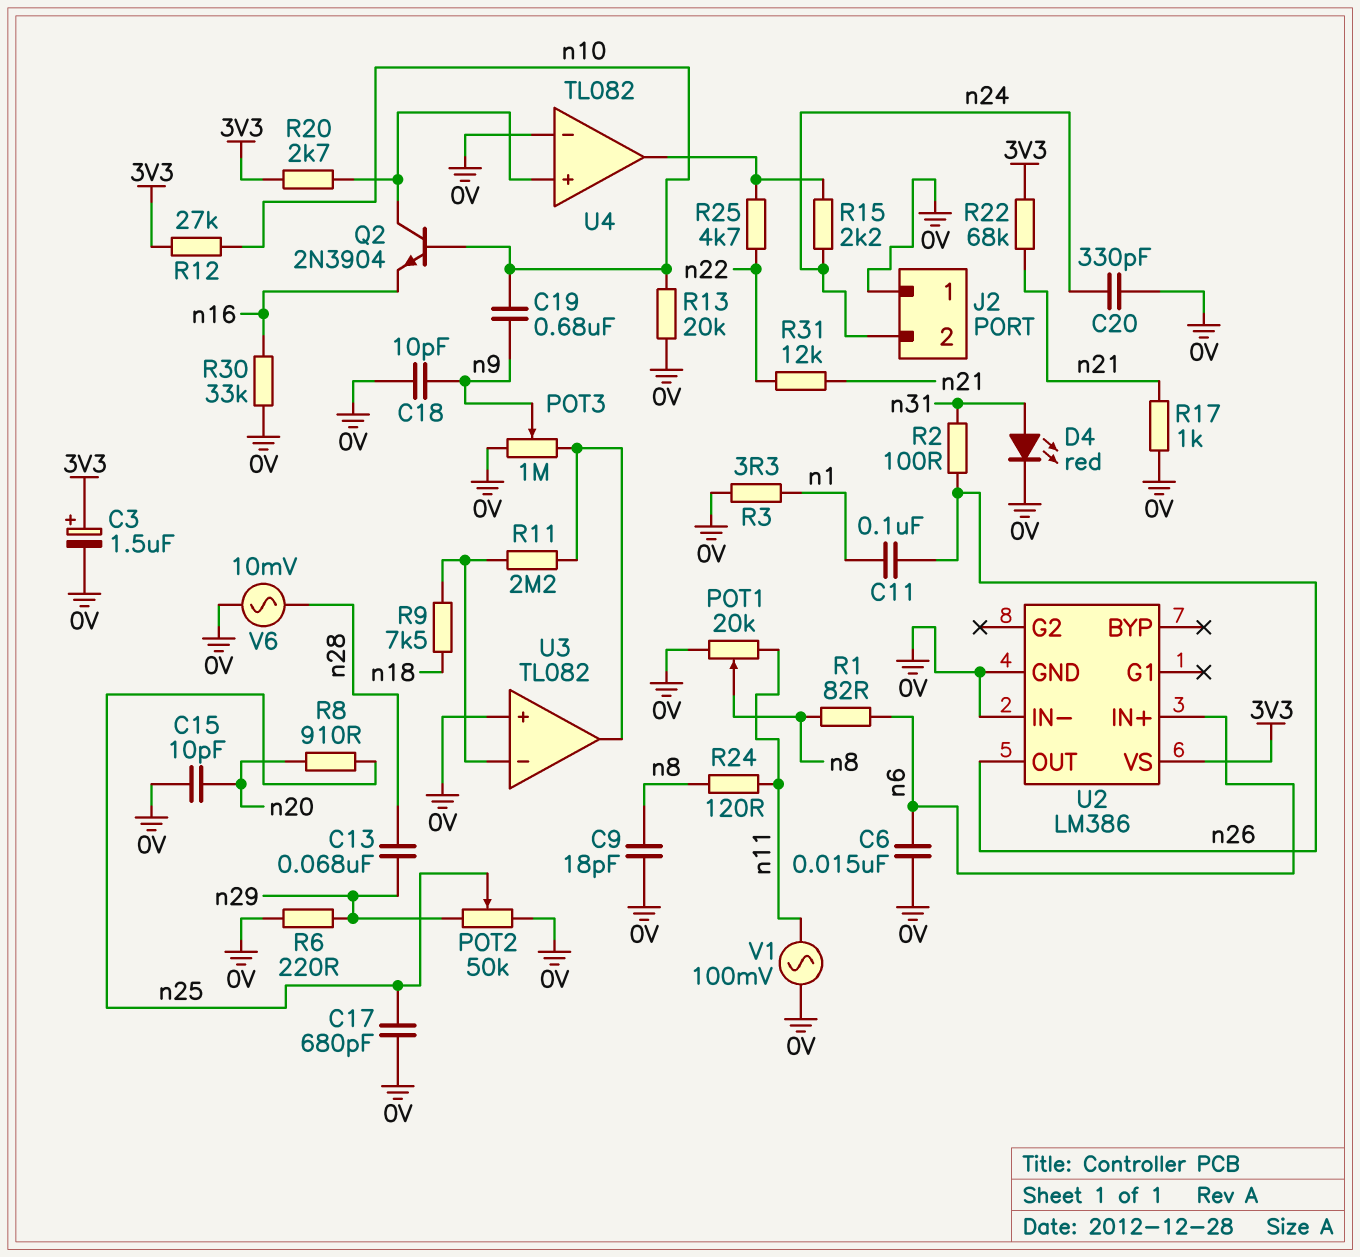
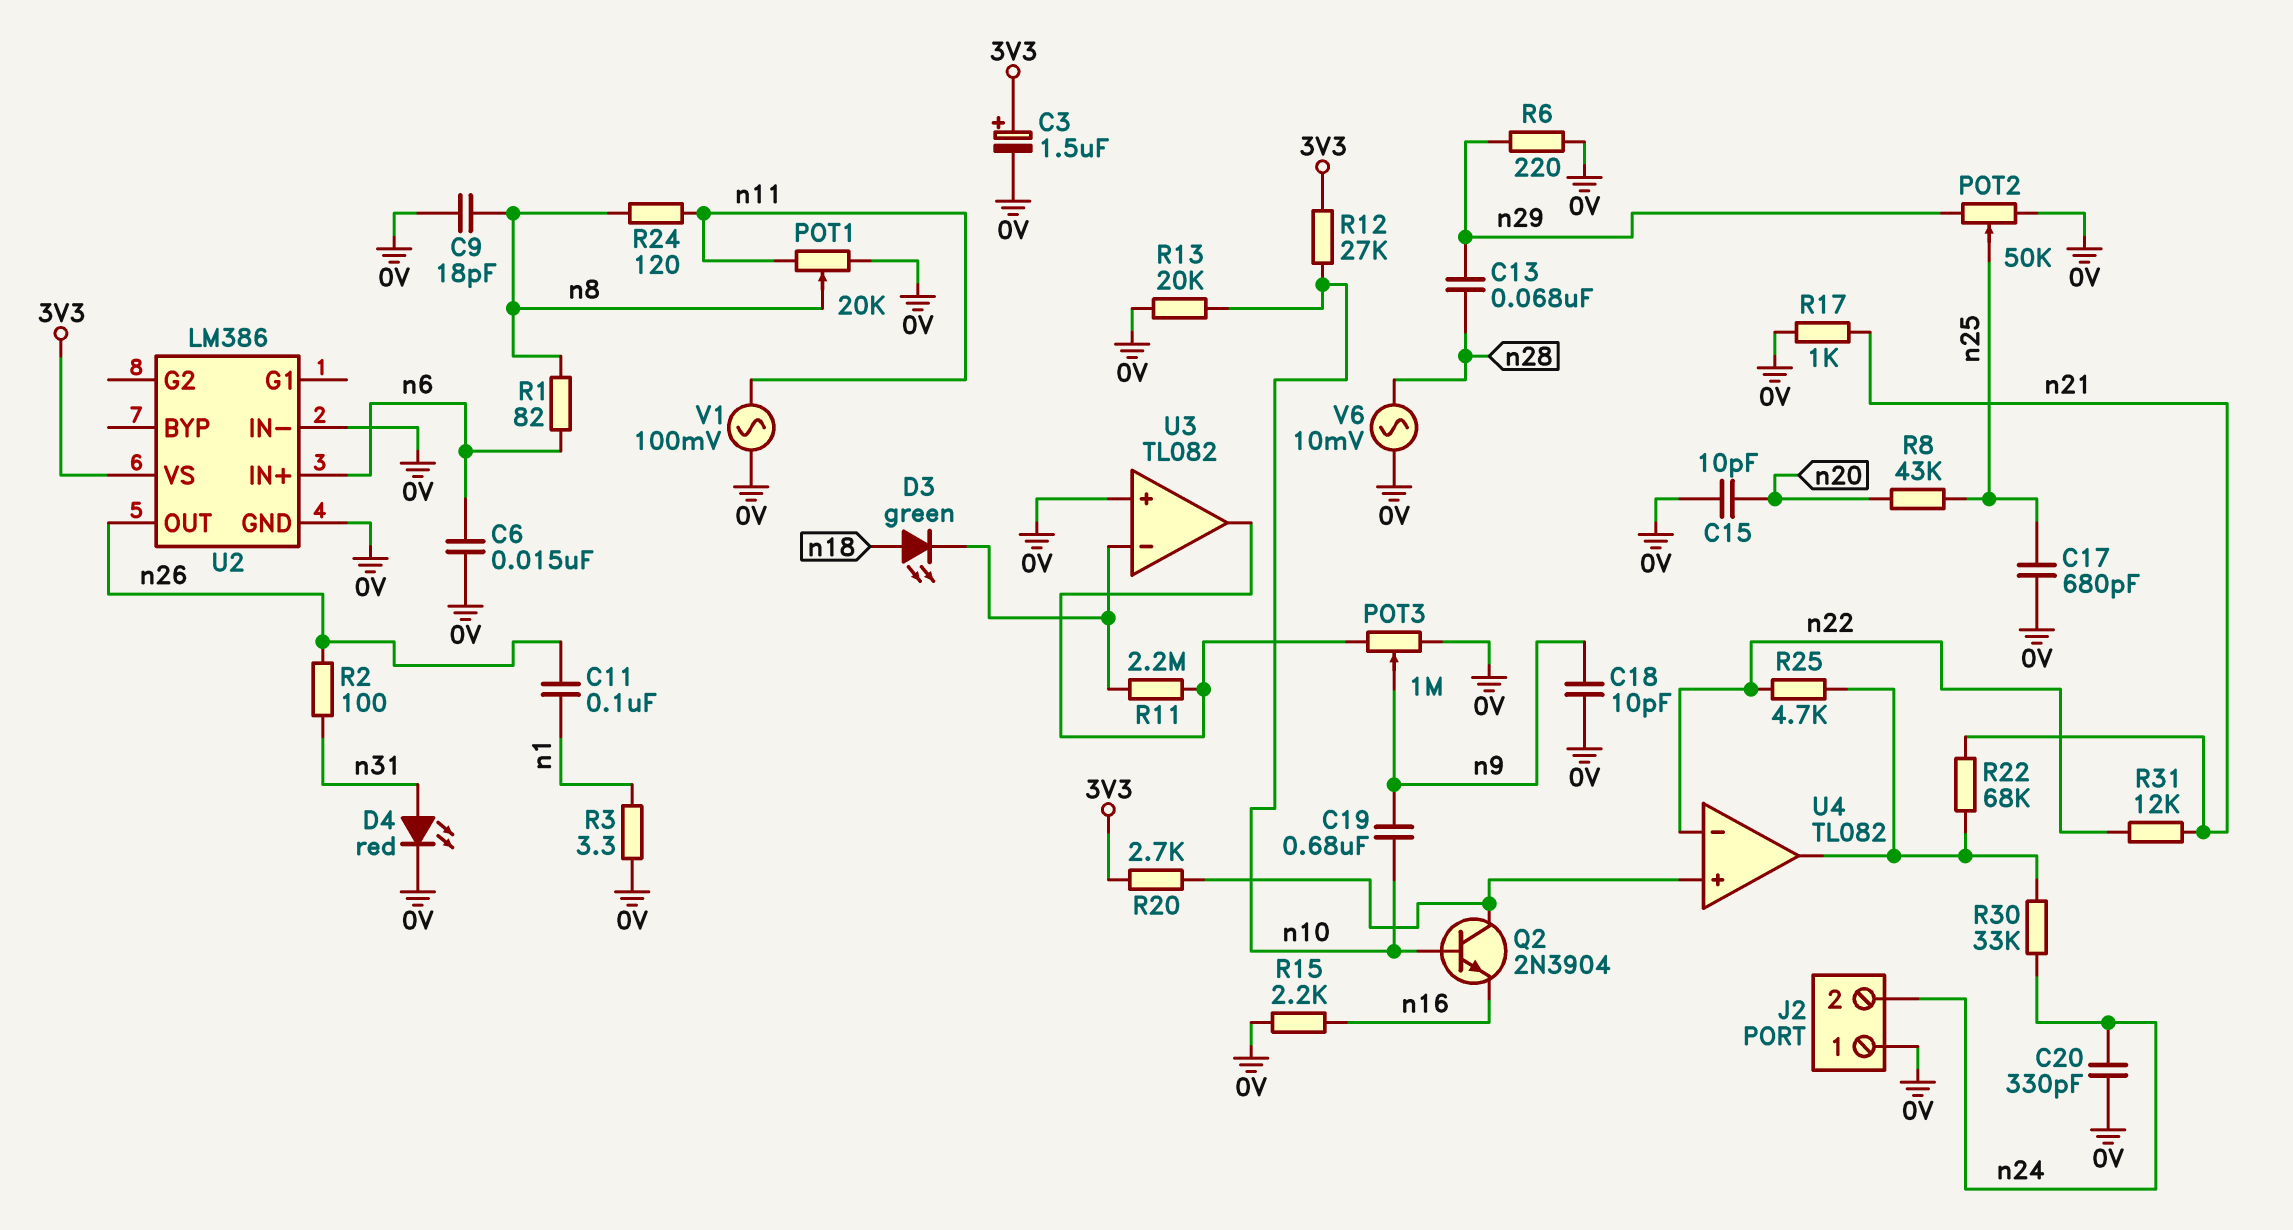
D3: none -> LED green (A n18, K U3/in-)
R8: 910 (n20, n25) -> 43k (n20, n25)
R9: 7.5k (U3/in-, n18) -> none
R15: 2.2k (U4/out, n24) -> 2.2k (0V, n16)
R22: 68k (3V3, n21) -> 68k (U4/out, n21)
R30: 33k (0V, n16) -> 33k (U4/out, n24)
U4 pin in-: 0V -> n22

